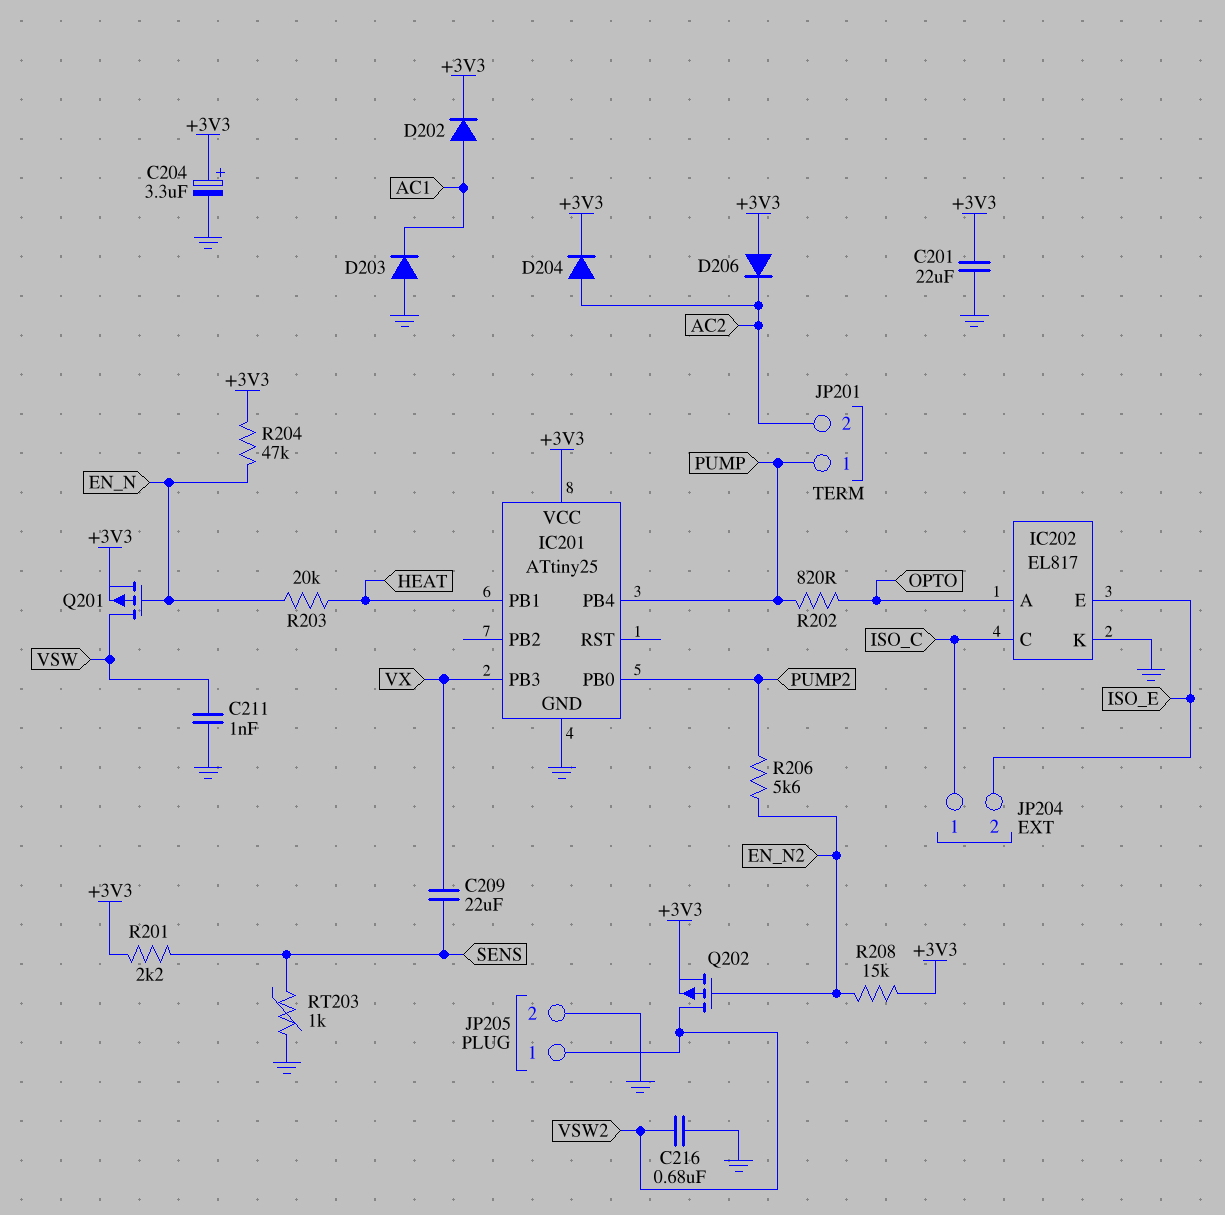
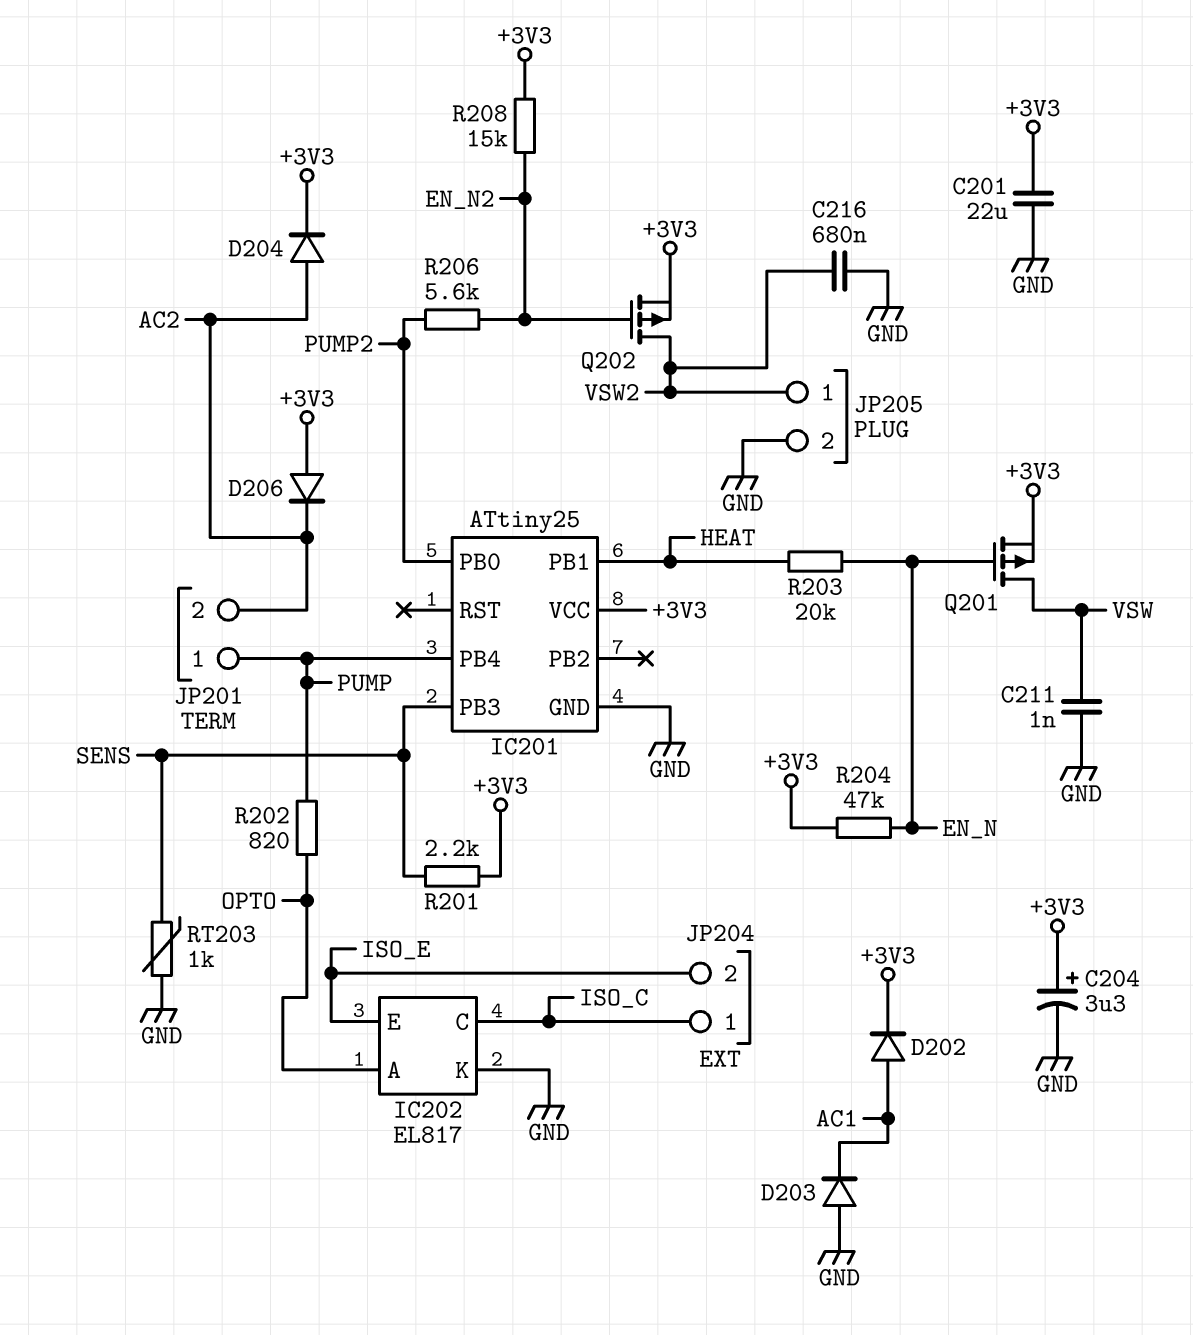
C209: 22uF (SENS, VX) -> none
IC201 pin PB3: VX -> SENS

